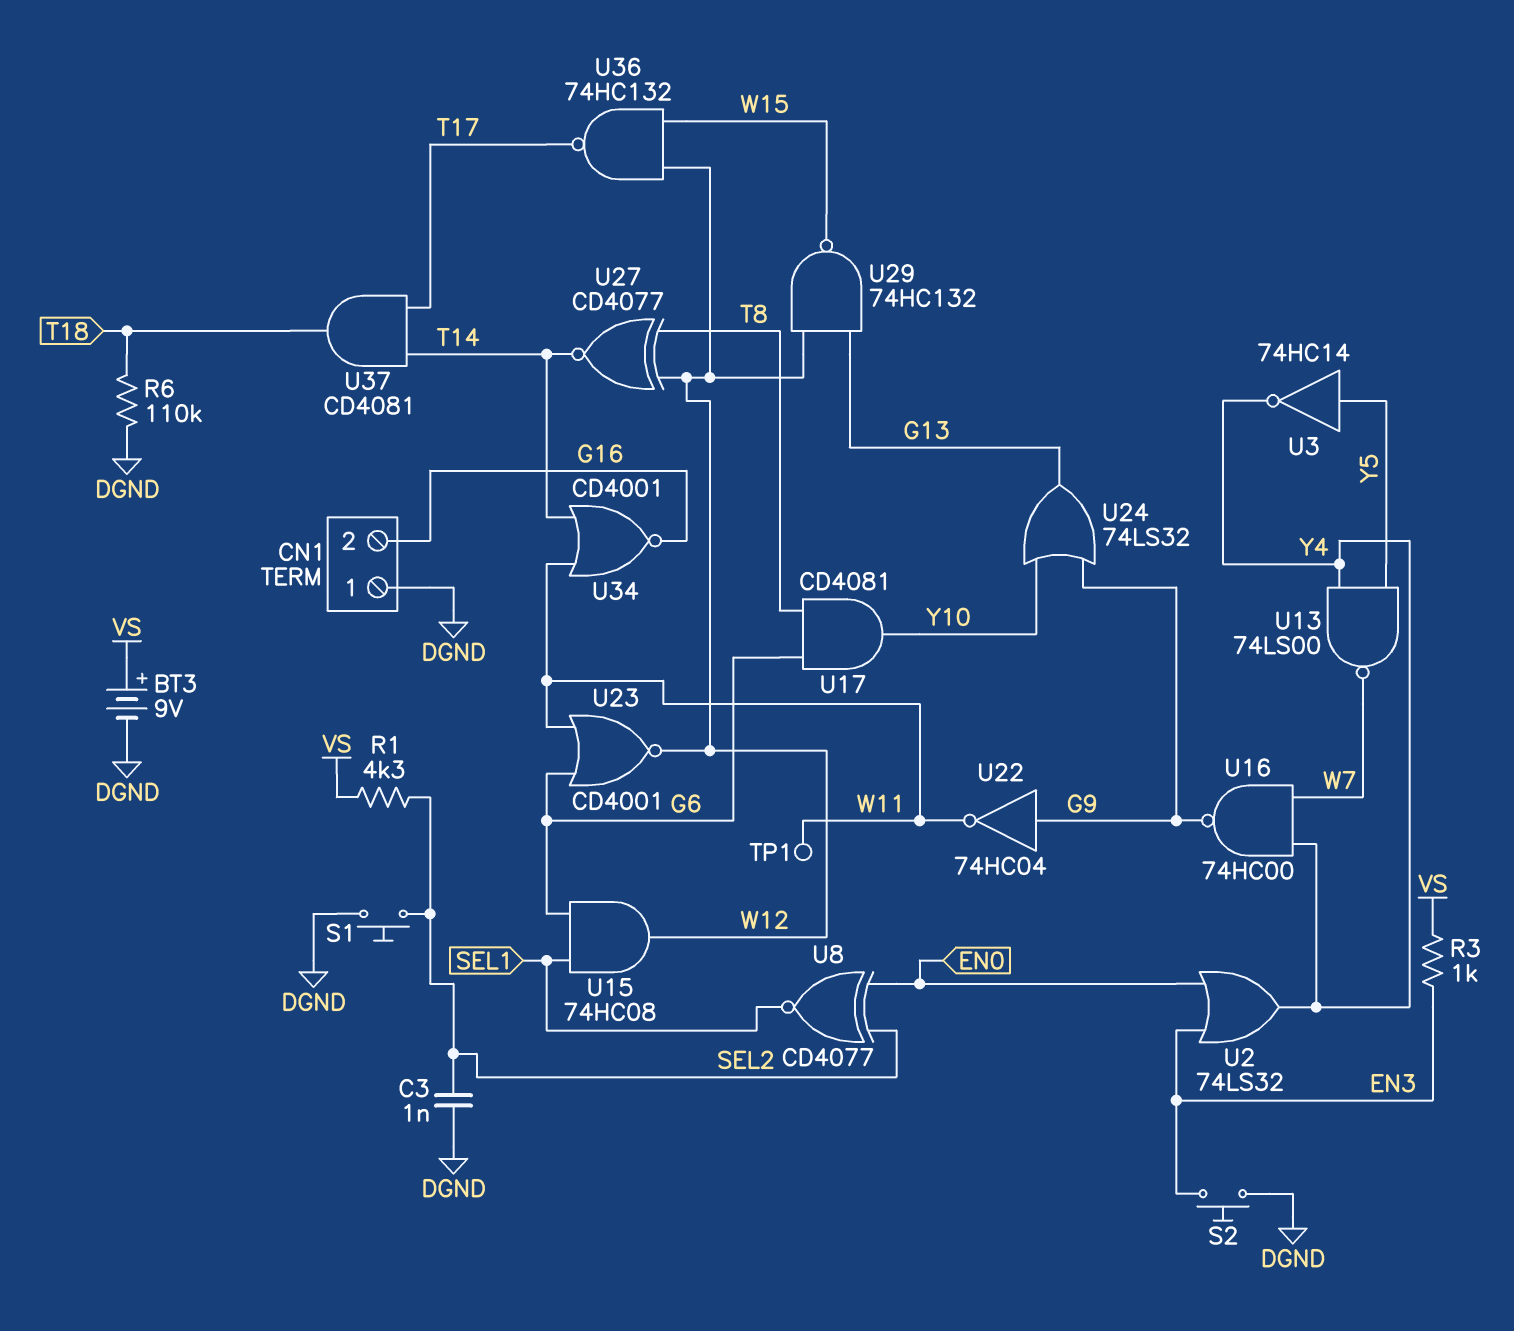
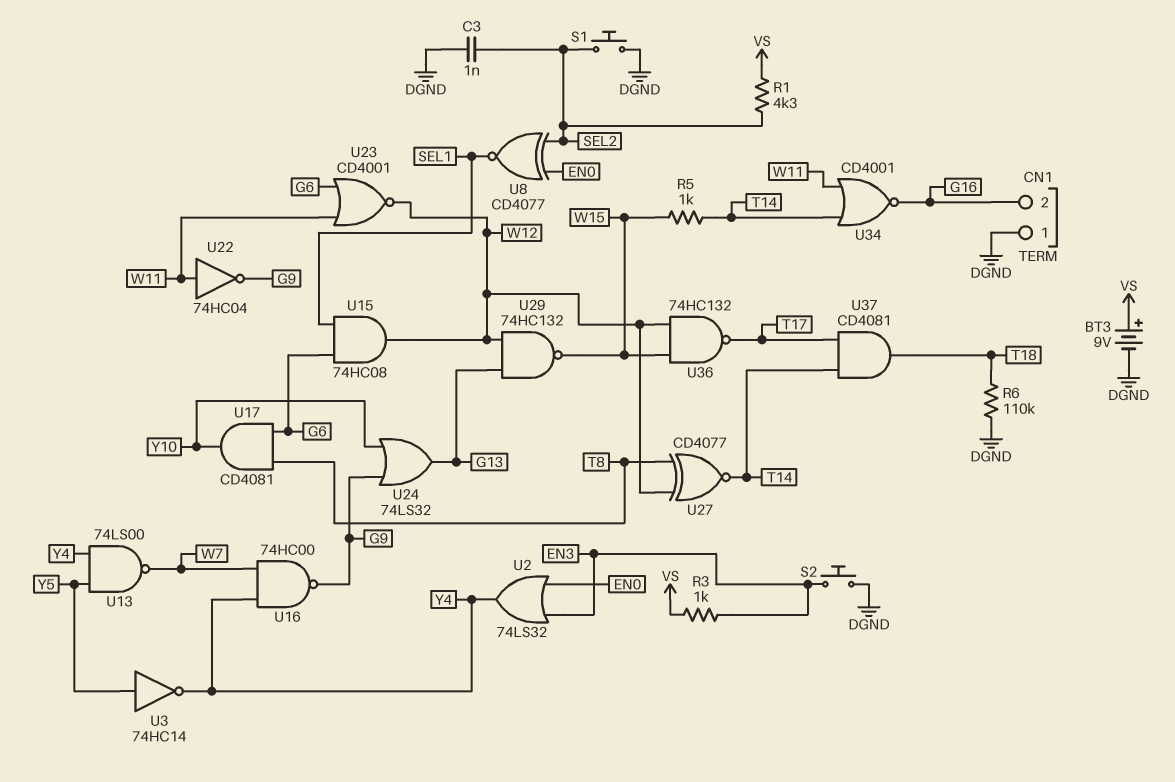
R5: none -> 1k (T14, W15)
TP1: test point (W11) -> none
U22: NOT 74HC04 (in G9, out W11) -> NOT 74HC04 (in W11, out G9)

